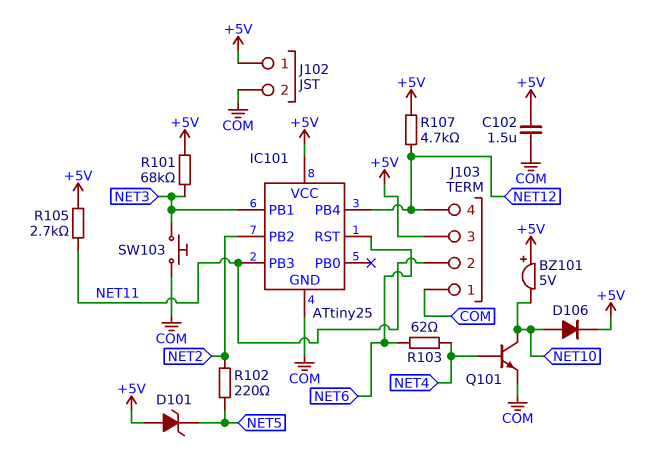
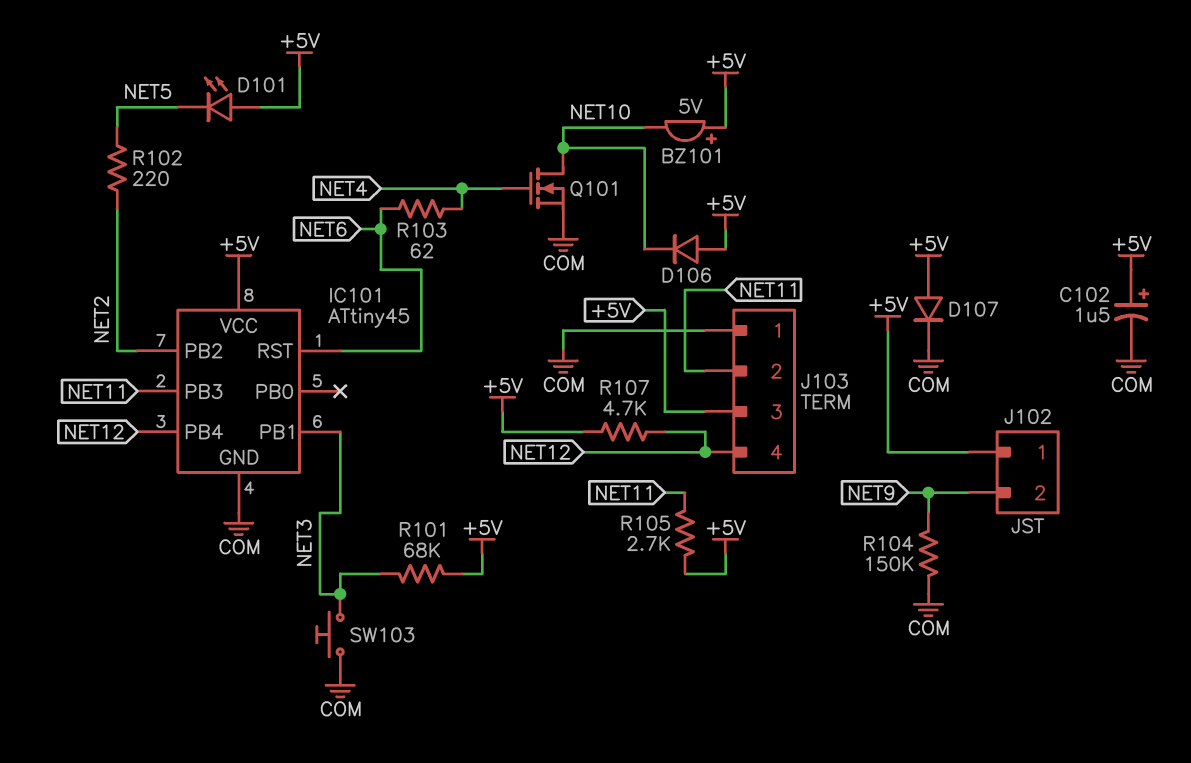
C102: 1.5uF (+5V, COM) -> 1.5uF (plus +5V, minus COM)
D101: zener (A +5V, K NET5) -> LED (A +5V, K NET5)
D106: diode (A NET10, K +5V) -> diode (A +5V, K NET10)
D107: none -> diode (A +5V, K COM)
IC101: ATtiny25 -> ATtiny45
J102 pin 2: COM -> NET9
Q101: NPN (B NET4, C NET10, E COM) -> NMOS (G NET4, D NET10, S COM)
R104: none -> 150k (COM, NET9)

